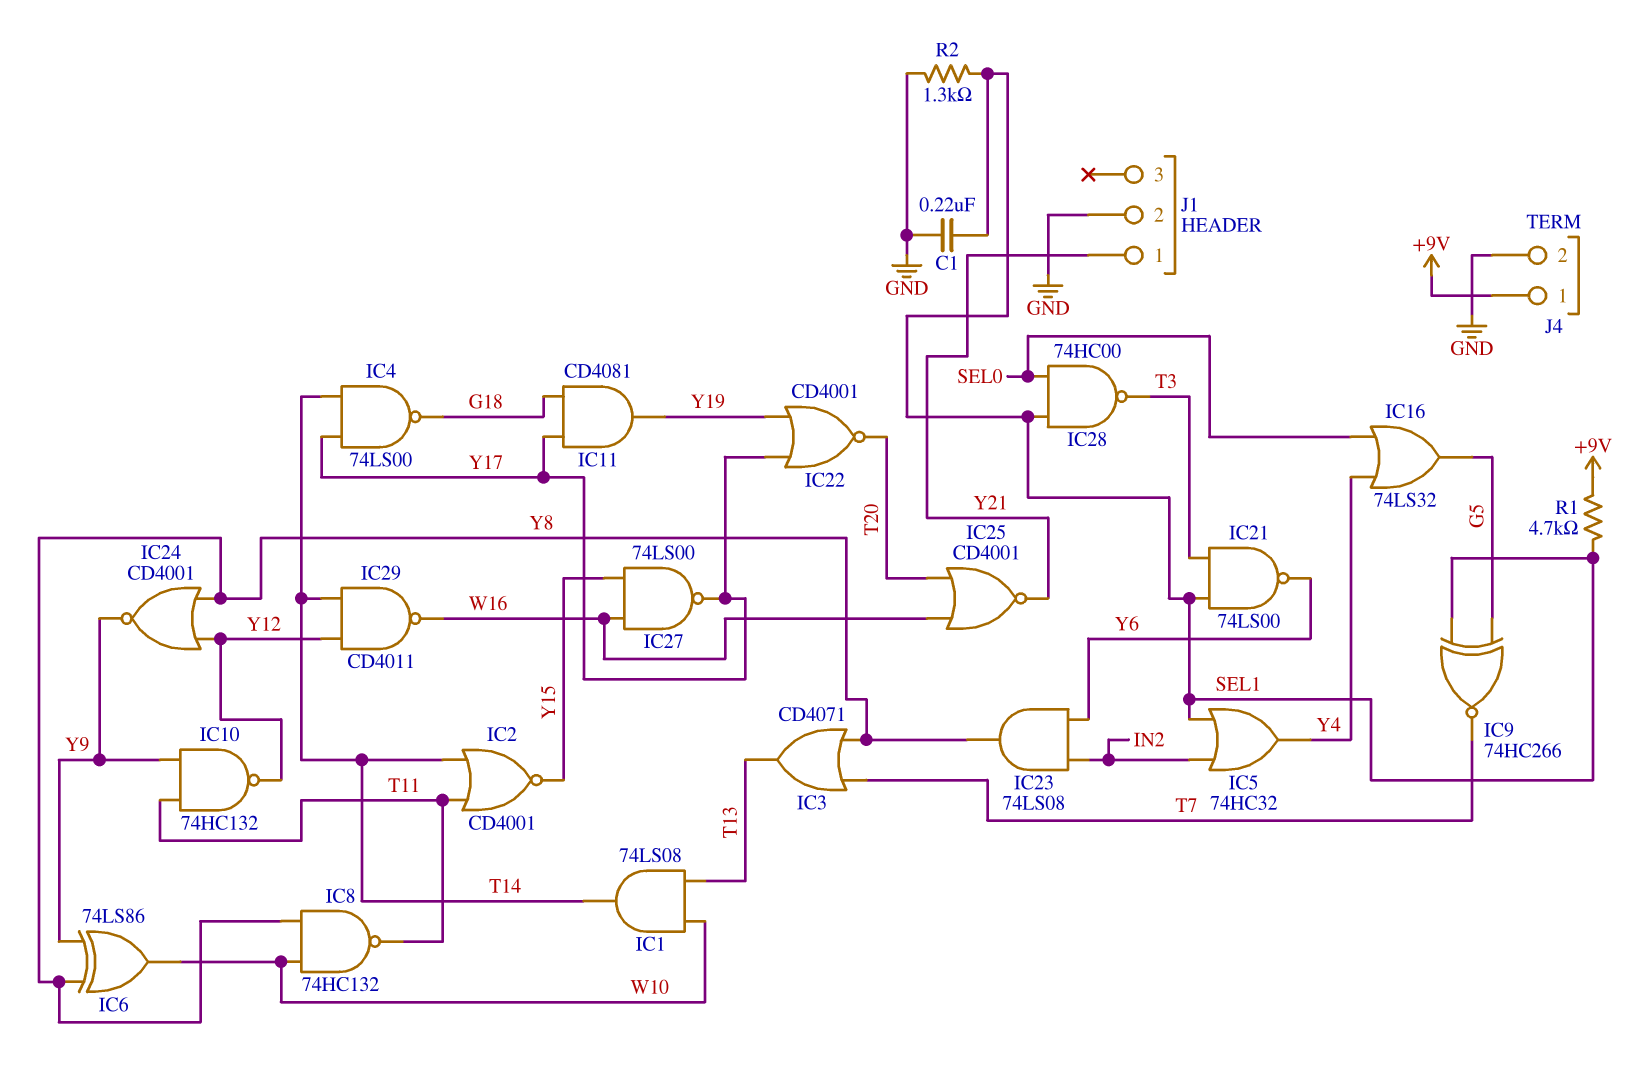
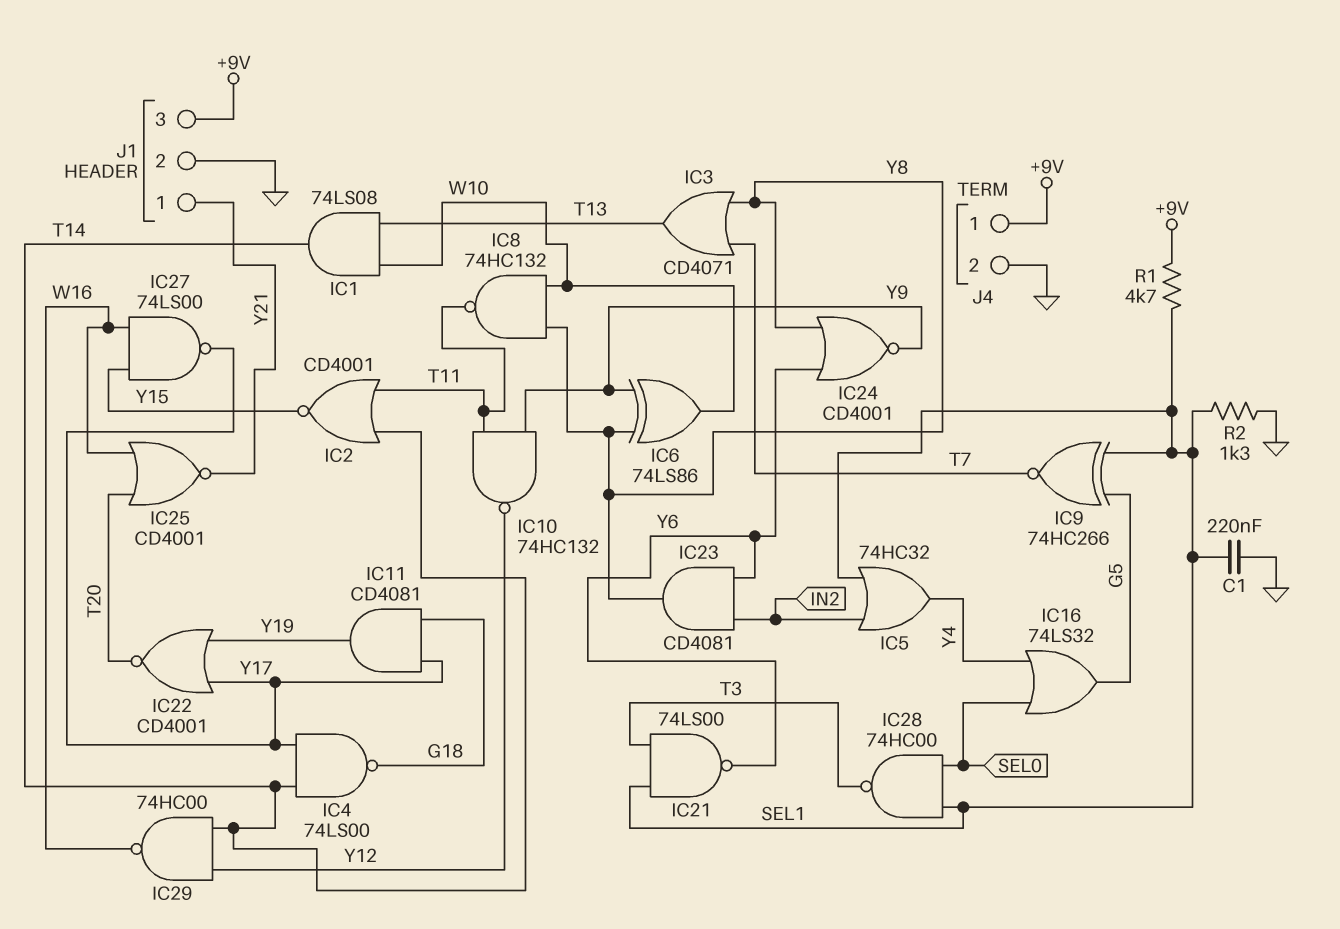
IC23: AND 74LS08 (in IN2, in Y6, out Y8) -> AND CD4081 (in IN2, in Y6, out Y8)
IC24: NOR CD4001 (in Y8, in Y12, out Y9) -> NOR CD4001 (in Y6, in Y8, out Y9)
IC29: NAND CD4011 (in T14, in Y12, out W16) -> NAND 74HC00 (in T14, in Y12, out W16)
J1 pin 3: none -> +9V

